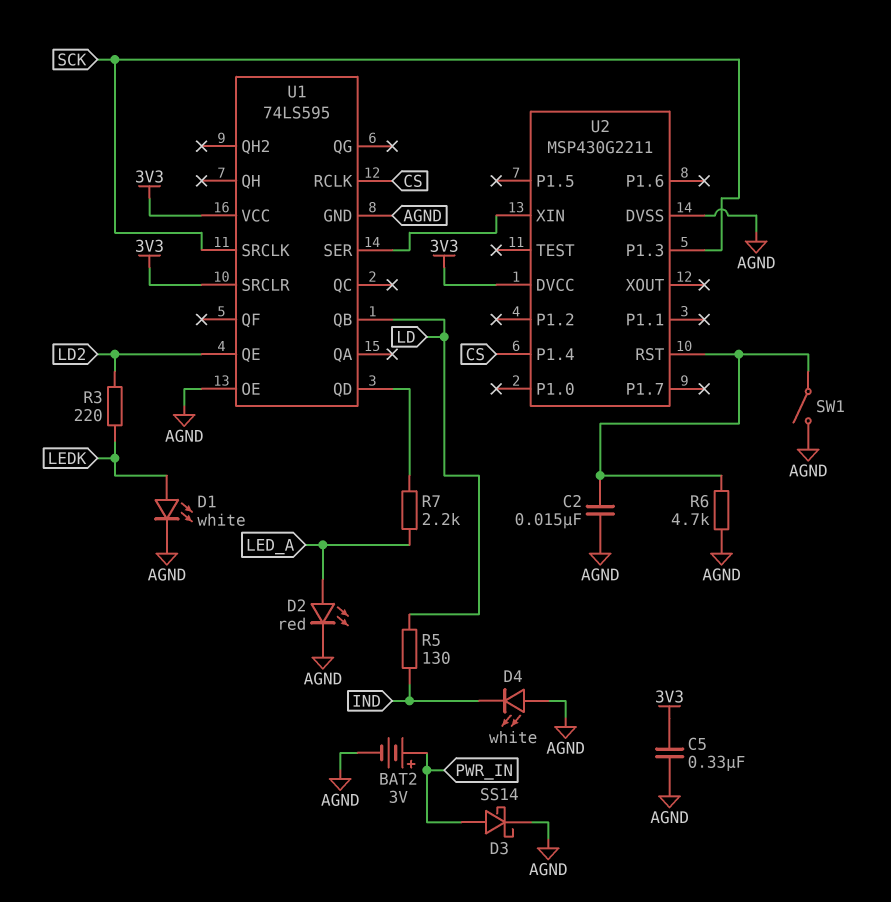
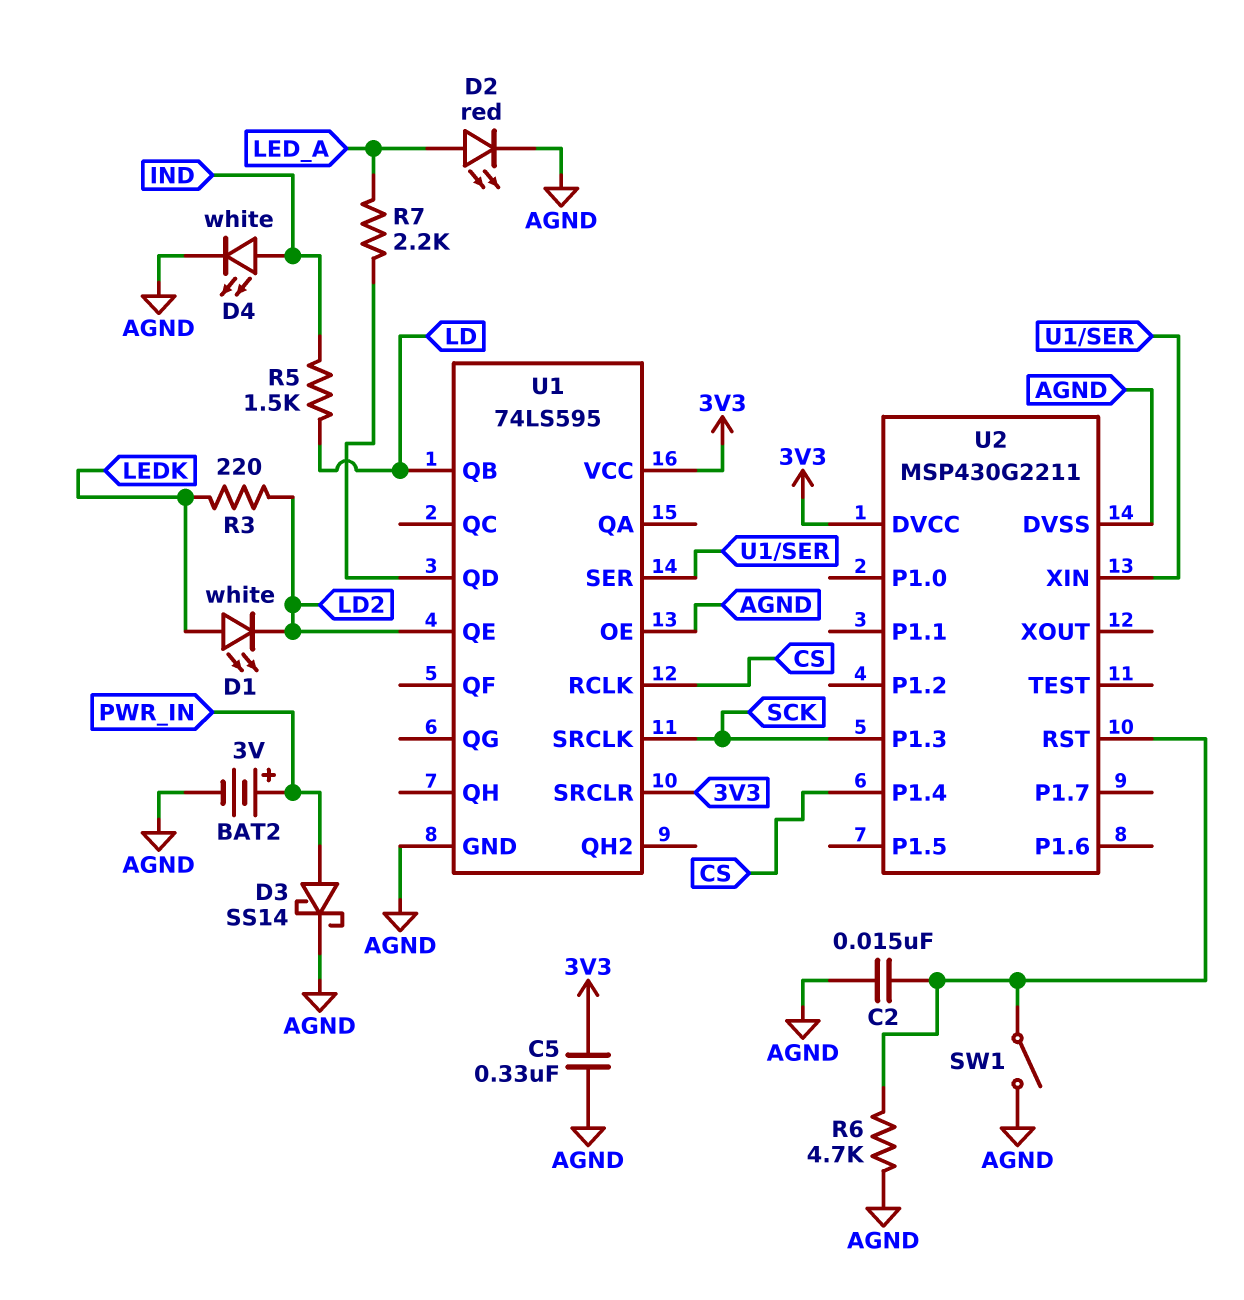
D1: LED white (A LEDK, K AGND) -> LED white (A LEDK, K LD2)
D4: LED white (A AGND, K IND) -> LED white (A IND, K AGND)
R5: 130 (IND, LD) -> 1.5k (IND, LD)

